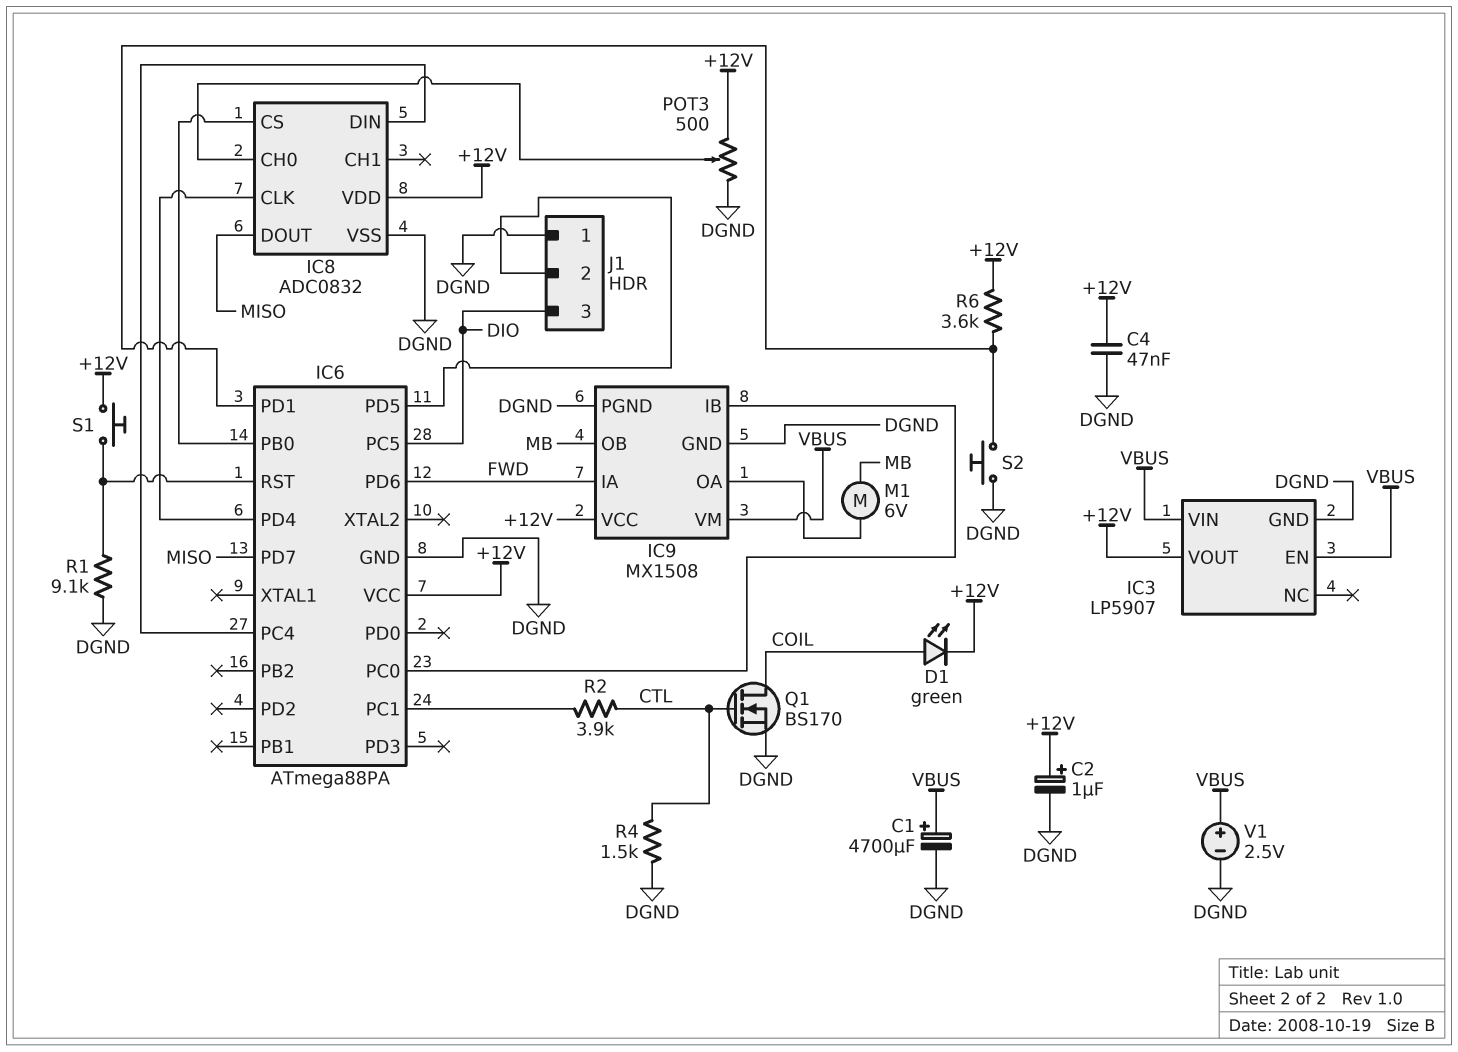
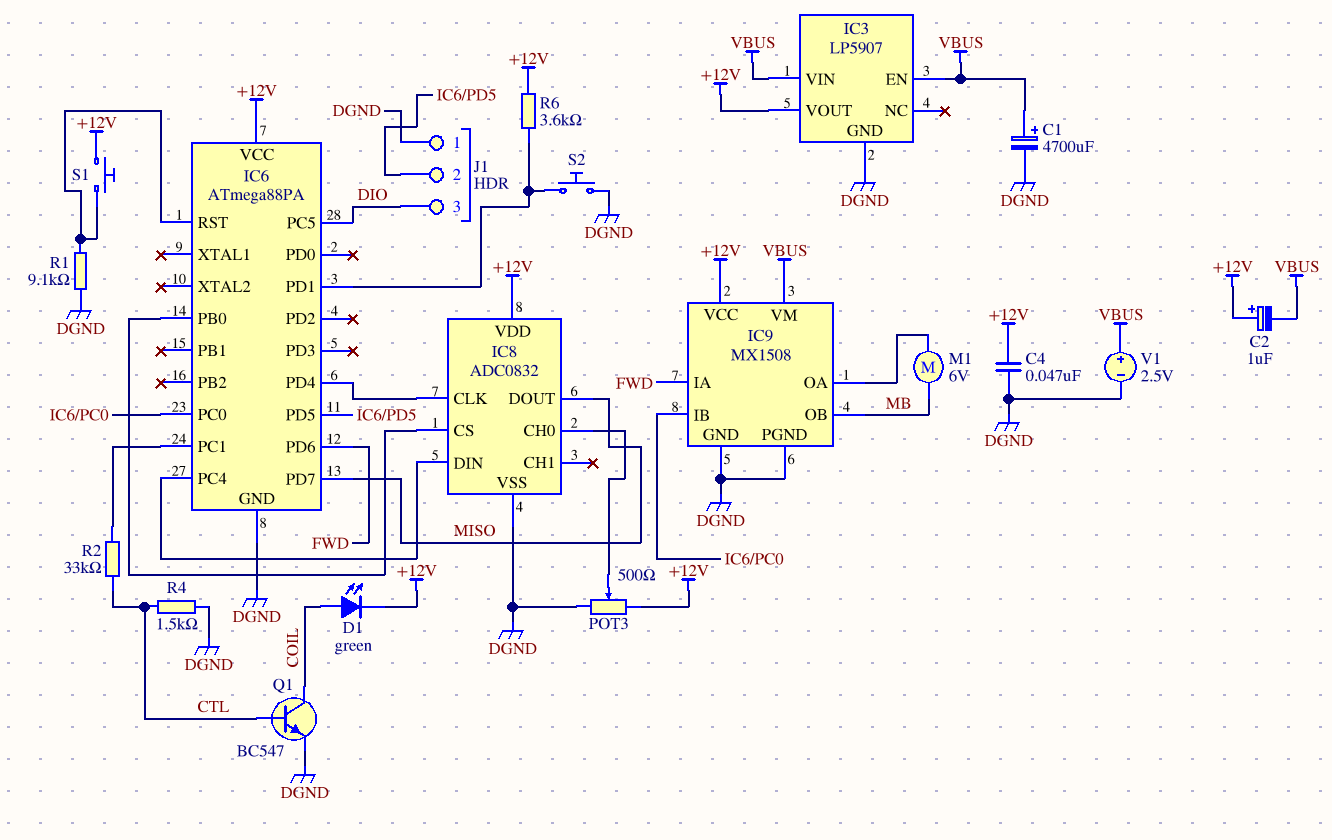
C2: 1uF (plus +12V, minus DGND) -> 1uF (plus +12V, minus VBUS)
Q1: NMOS BS170 (G CTL, D COIL, S DGND) -> NPN BC547 (B CTL, C COIL, E DGND)
R2: 3.9k (CTL, IC6/PC1) -> 33k (CTL, IC6/PC1)

